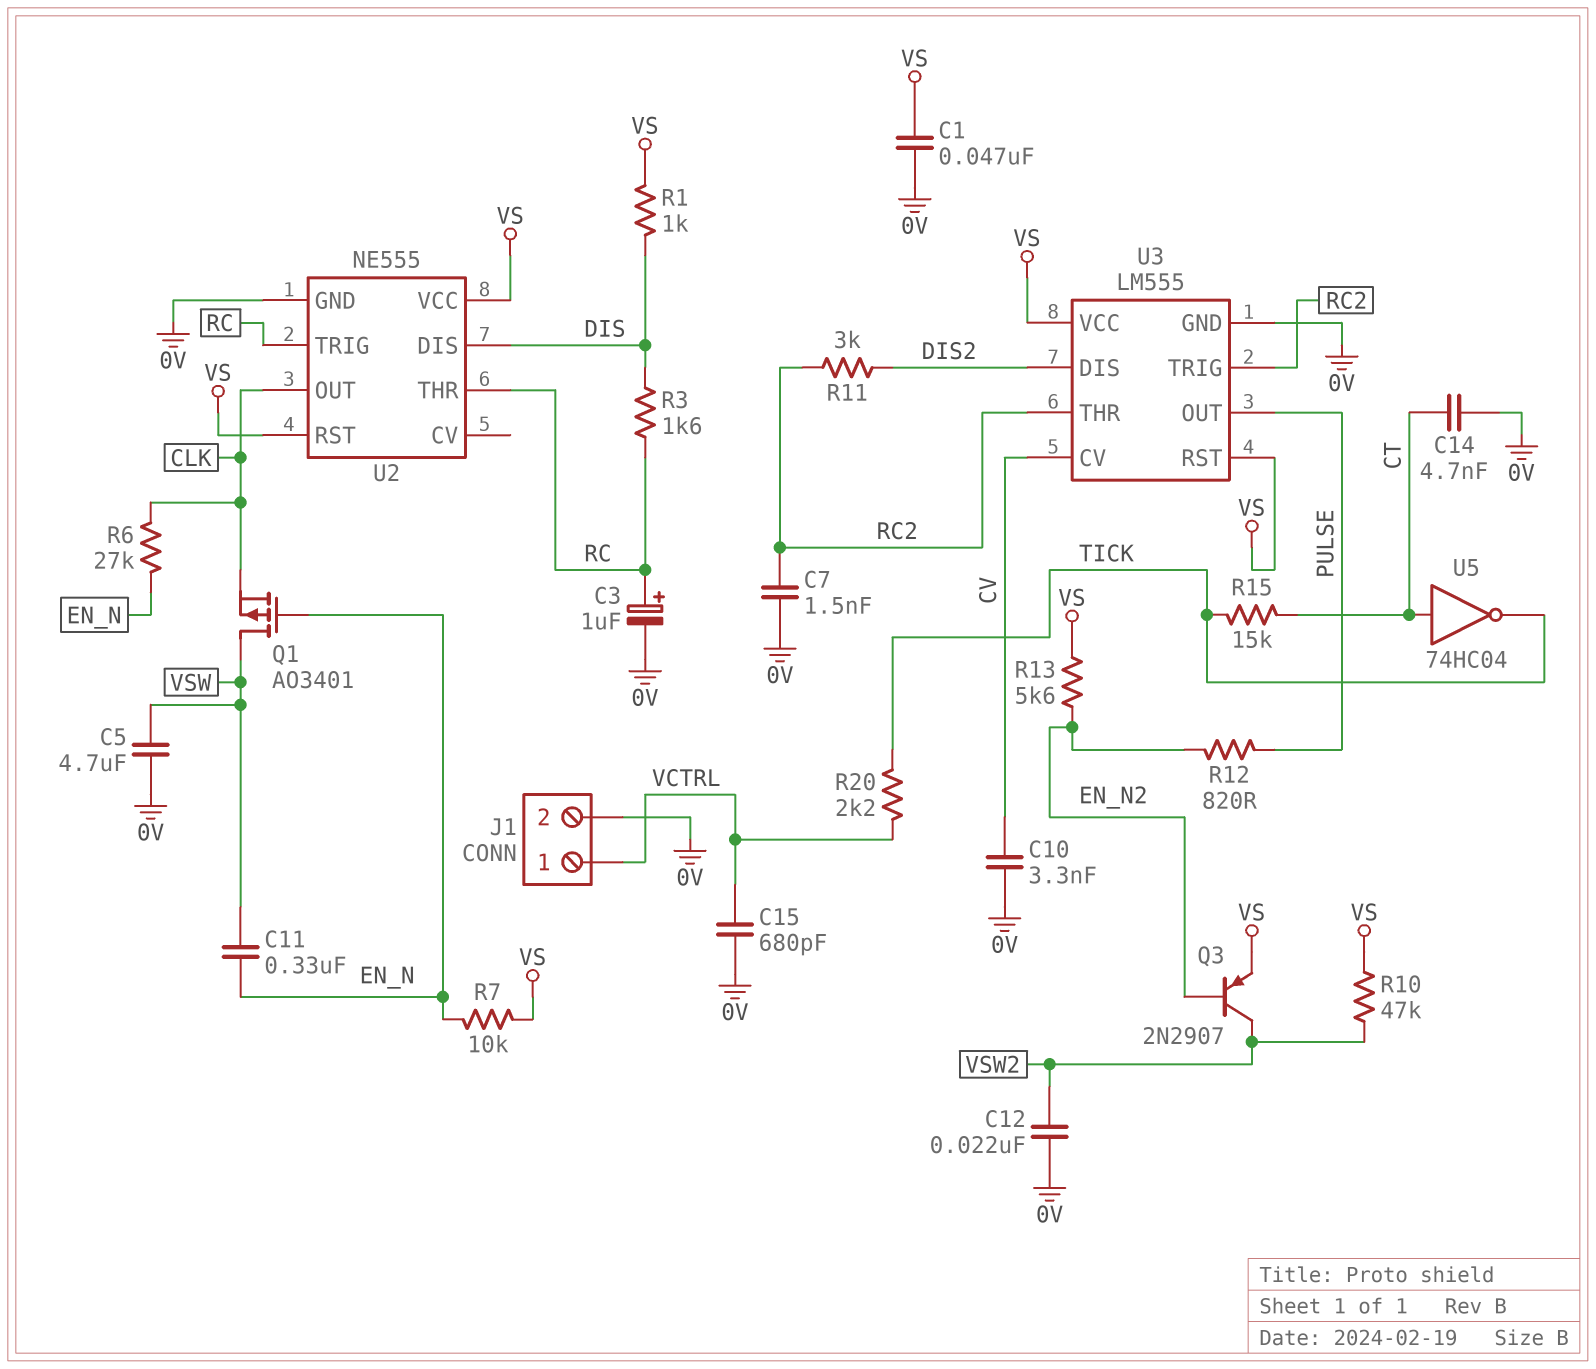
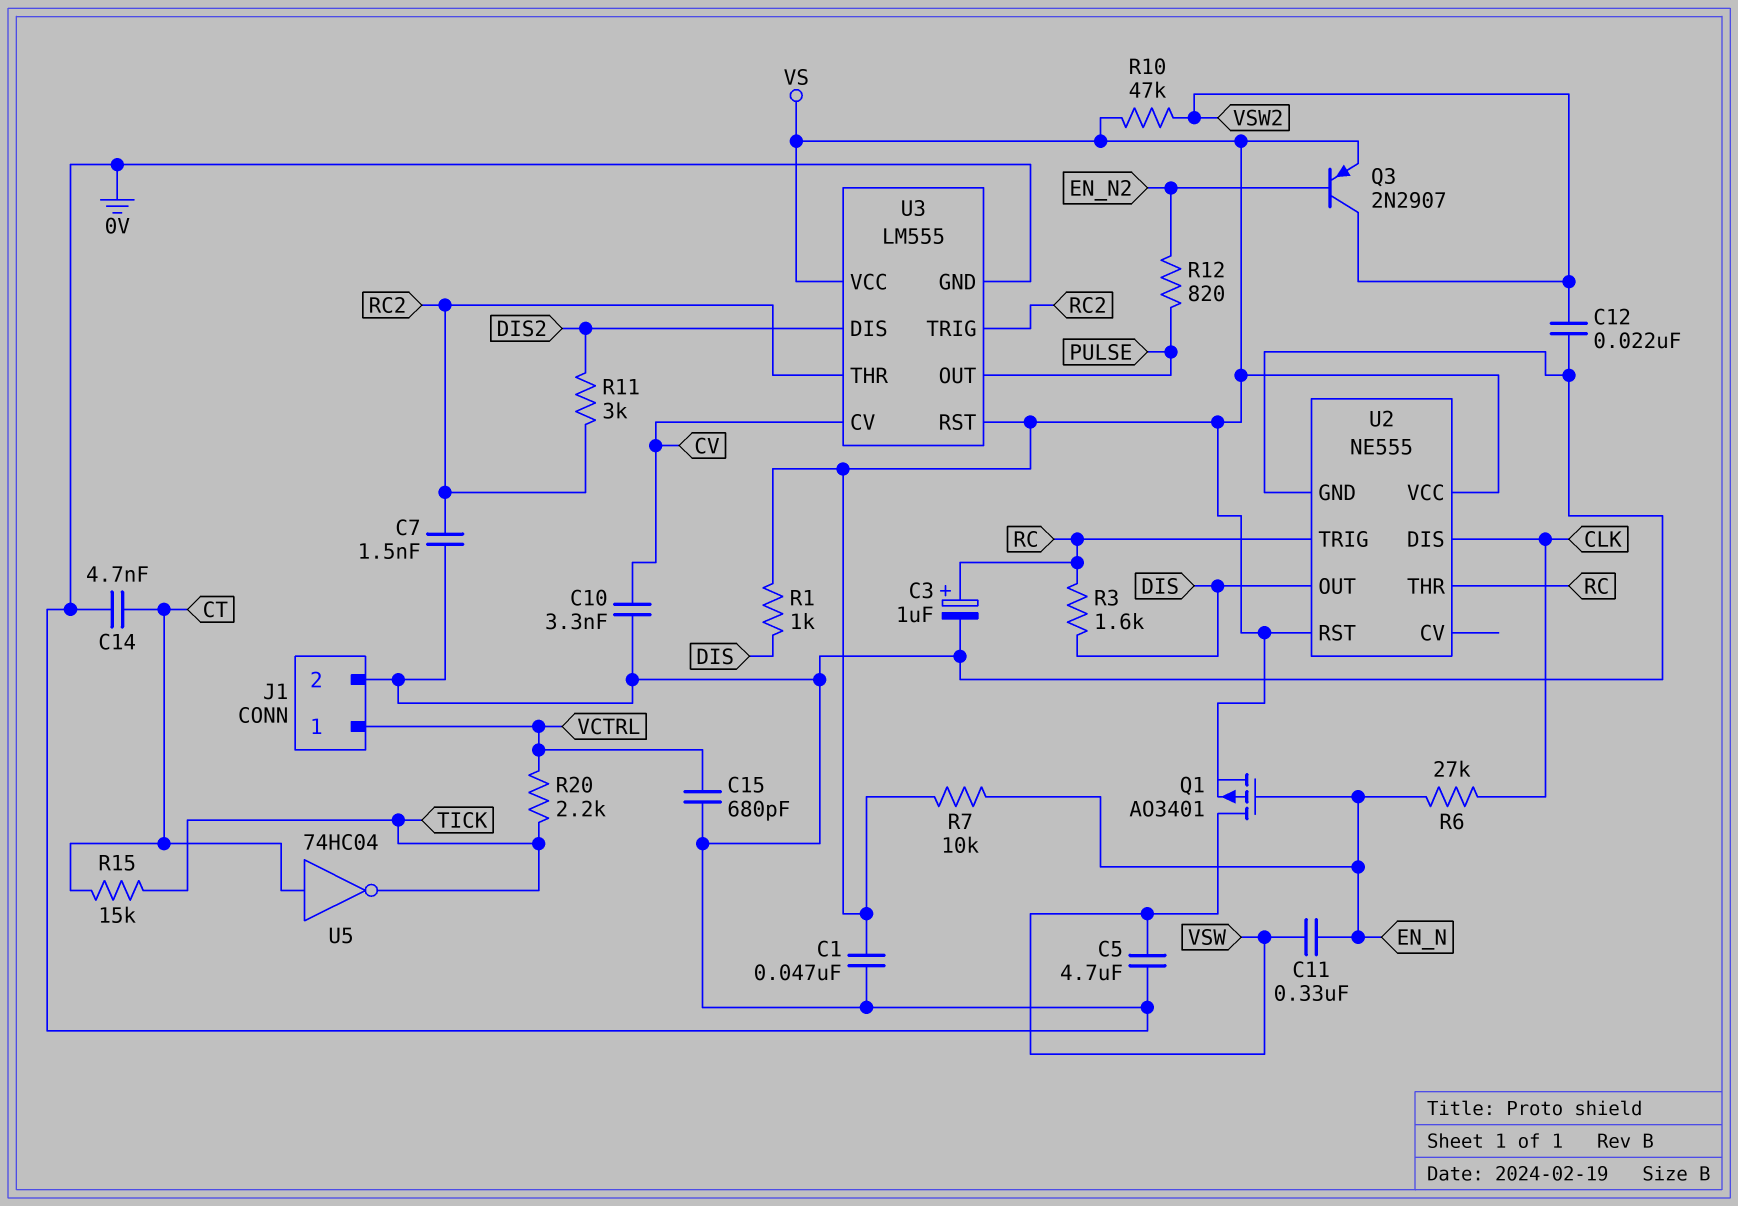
Q1: PMOS AO3401 (G EN_N, D VSW, S CLK) -> PMOS AO3401 (G EN_N, D VSW, S VS)
R13: 5.6k (EN_N2, VS) -> none
U2 pin DIS: DIS -> CLK
U2 pin OUT: CLK -> DIS

